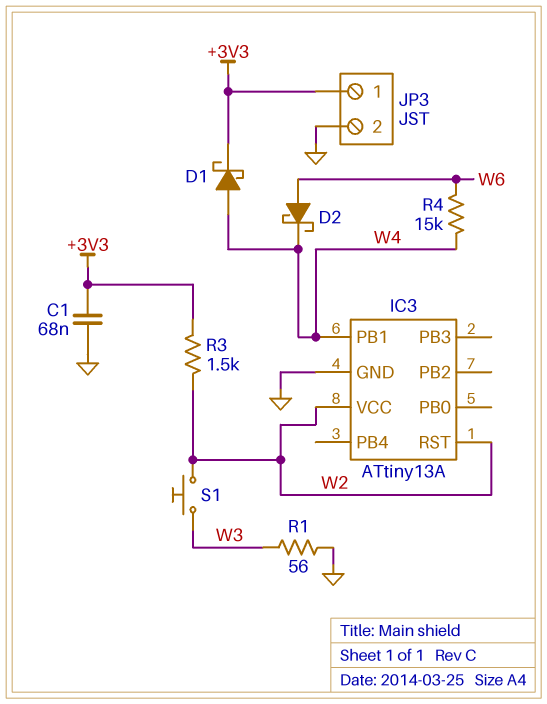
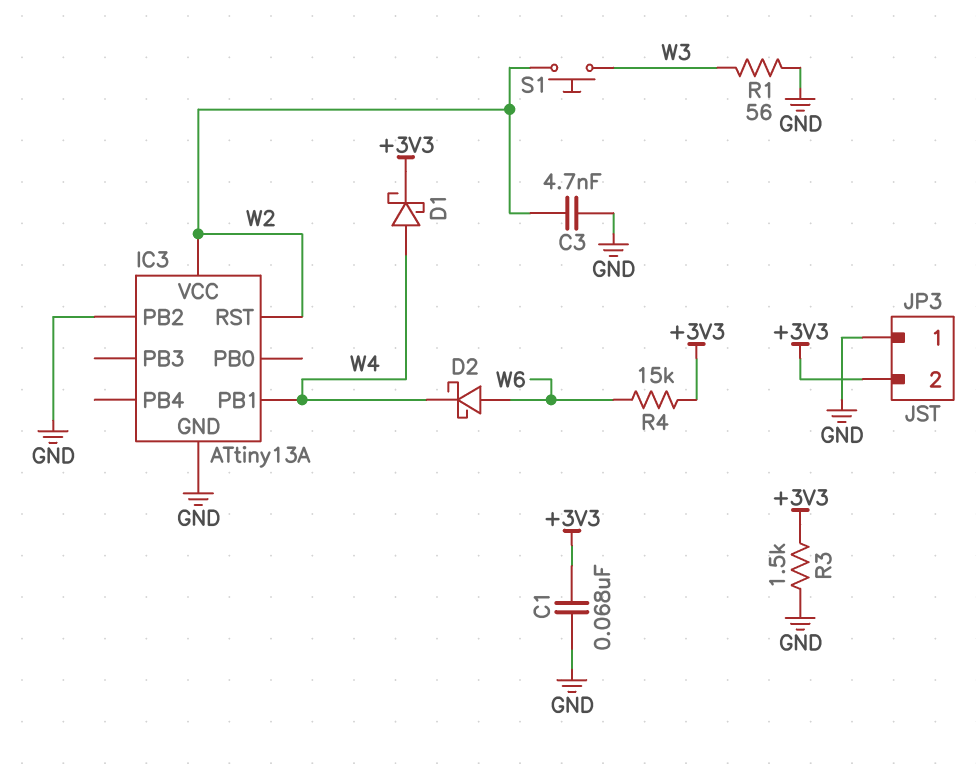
C3: none -> 4.7nF (GND, W2)
IC3 pin PB2: none -> GND
JP3 pin 1: +3V3 -> GND
JP3 pin 2: GND -> +3V3
R3: 1.5k (+3V3, W2) -> 1.5k (+3V3, GND)
R4: 15k (W4, W6) -> 15k (+3V3, W6)

